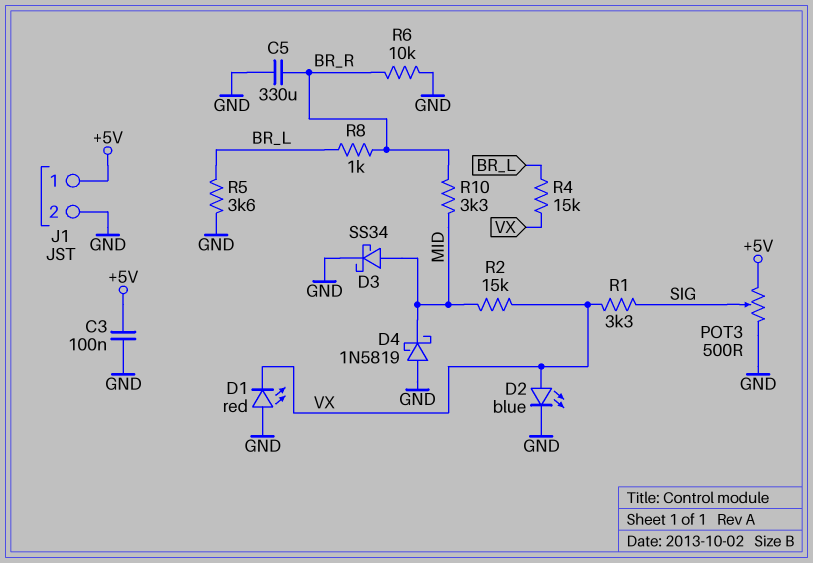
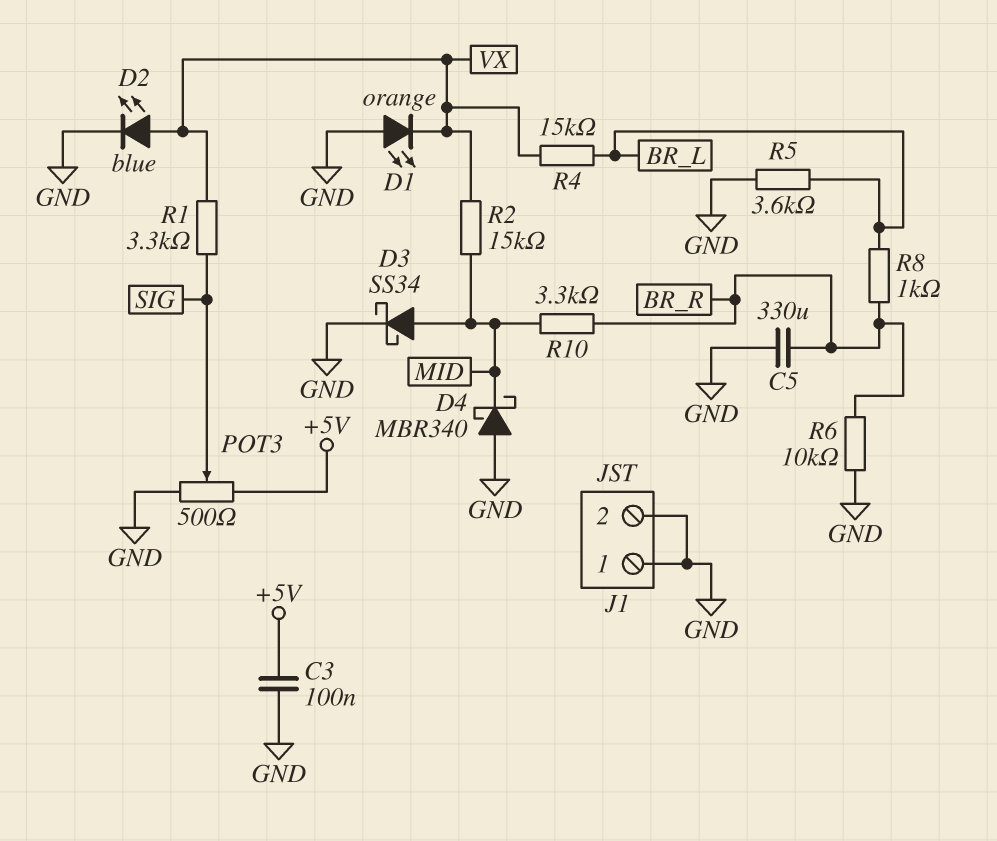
D1: LED red (A GND, K VX) -> LED orange (A GND, K VX)
D4: schottky 1N5819 (A GND, K MID) -> schottky MBR340 (A GND, K MID)
J1 pin 1: +5V -> GND

